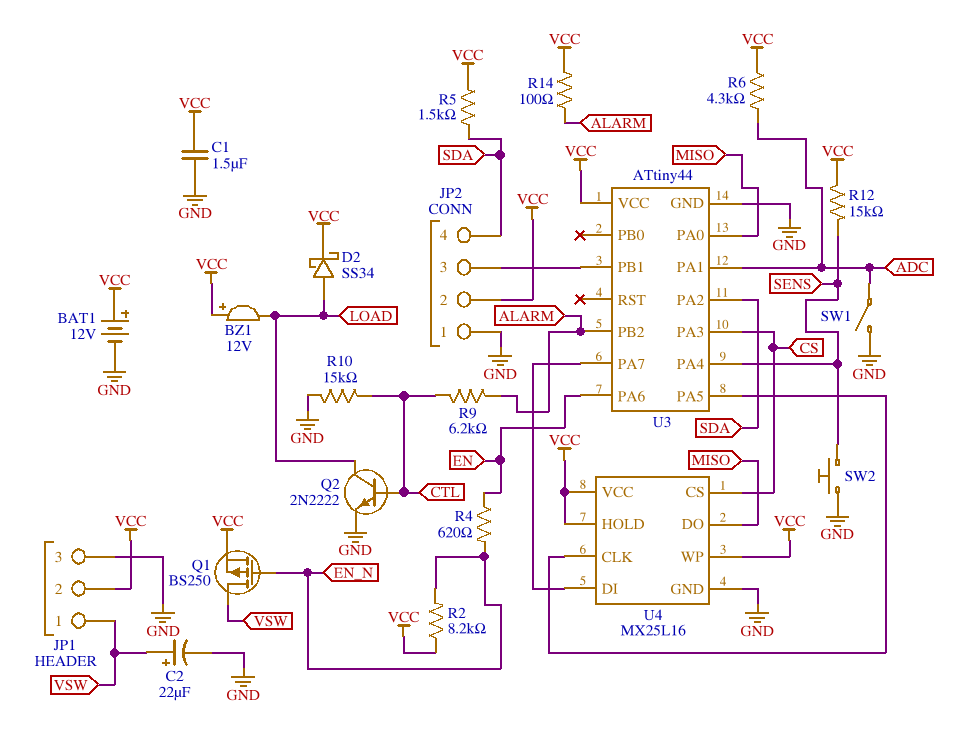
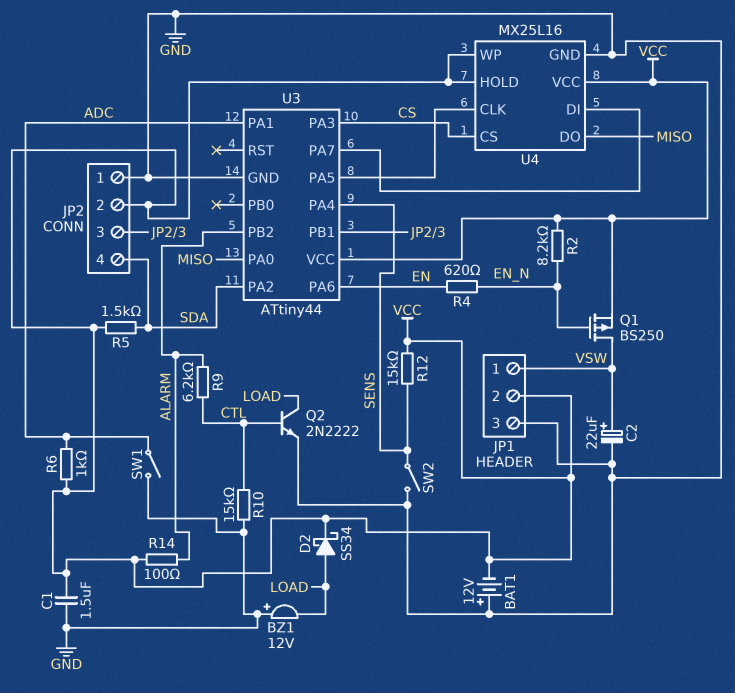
BAT1: 12V (plus VCC, minus GND) -> 12V (plus GND, minus VCC)
BZ1: buzzer 12V (plus VCC, minus LOAD) -> buzzer 12V (plus GND, minus LOAD)
R6: 4.3k (ADC, VCC) -> 1k (ADC, VCC)
SW2: button (GND, SENS) -> switch (GND, SENS)

